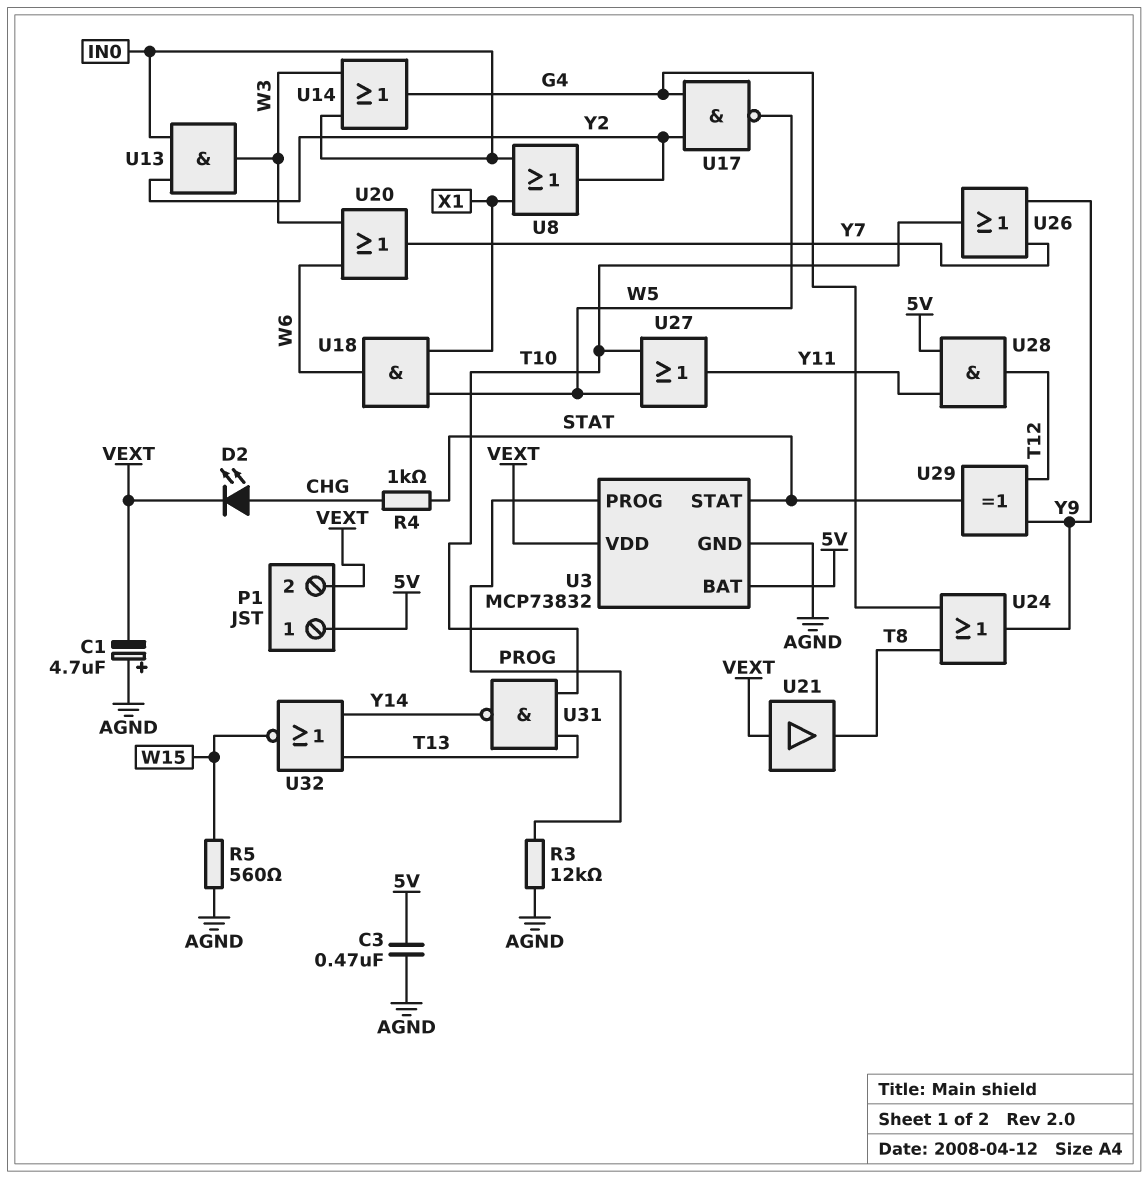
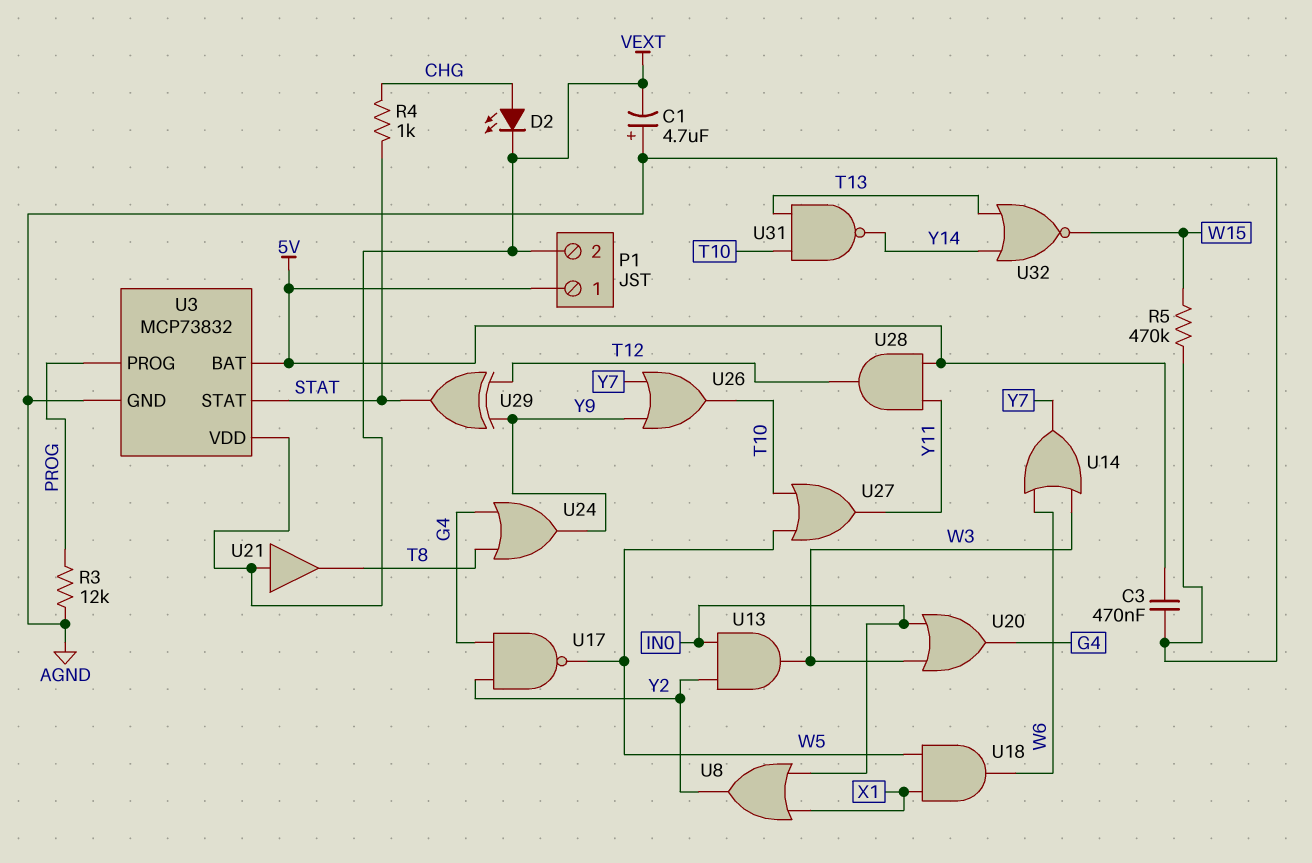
R5: 560 (AGND, W15) -> 470k (AGND, W15)
U14: OR (in IN0, in W3, out G4) -> OR (in W3, in W6, out Y7)
U20: OR (in W3, in W6, out Y7) -> OR (in IN0, in W3, out G4)

